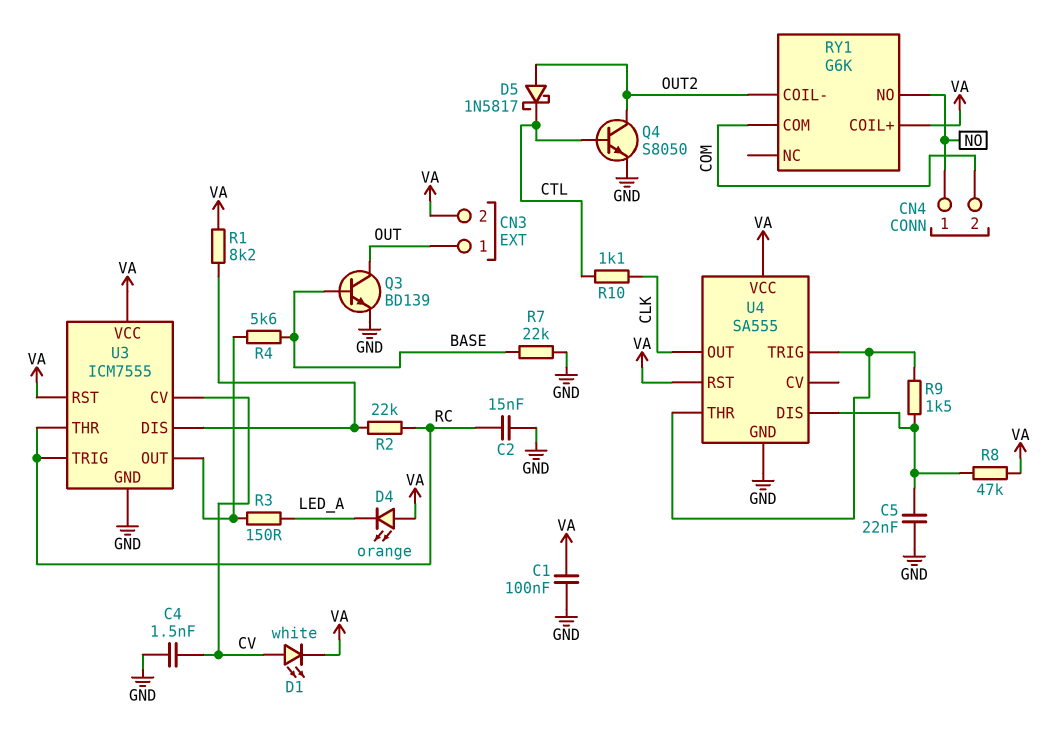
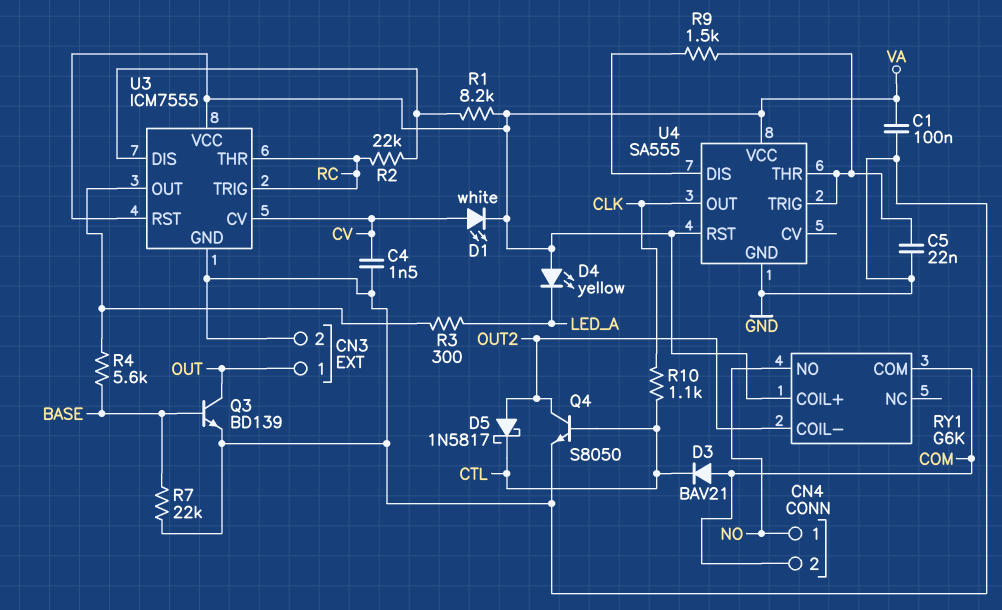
C2: 15nF (GND, RC) -> none
C5: 22nF (GND, U4/DIS) -> 22nF (GND, U4/THR)
CN3 pin 2: VA -> GND
D3: none -> diode BAV21 (A COM, K CTL)
D4: LED orange (A VA, K LED_A) -> LED yellow (A VA, K LED_A)
R3: 150 (LED_A, U3/OUT) -> 300 (LED_A, U3/OUT)
R8: 47k (U4/DIS, VA) -> none

